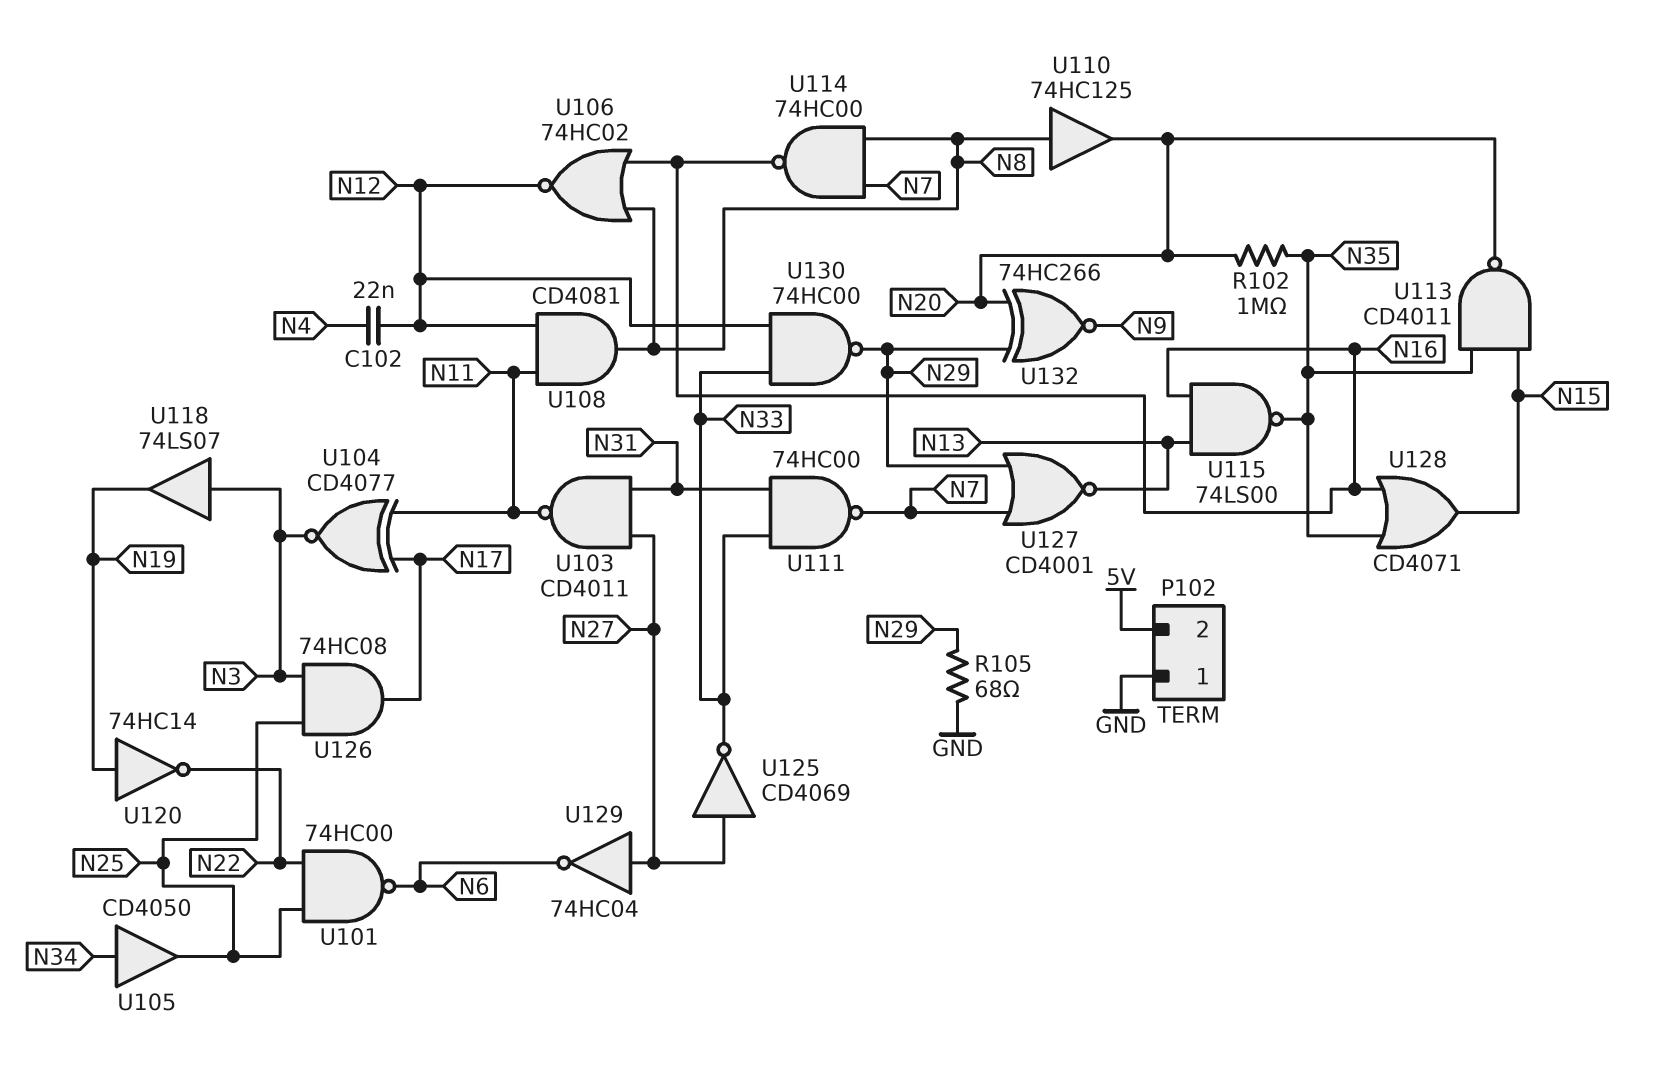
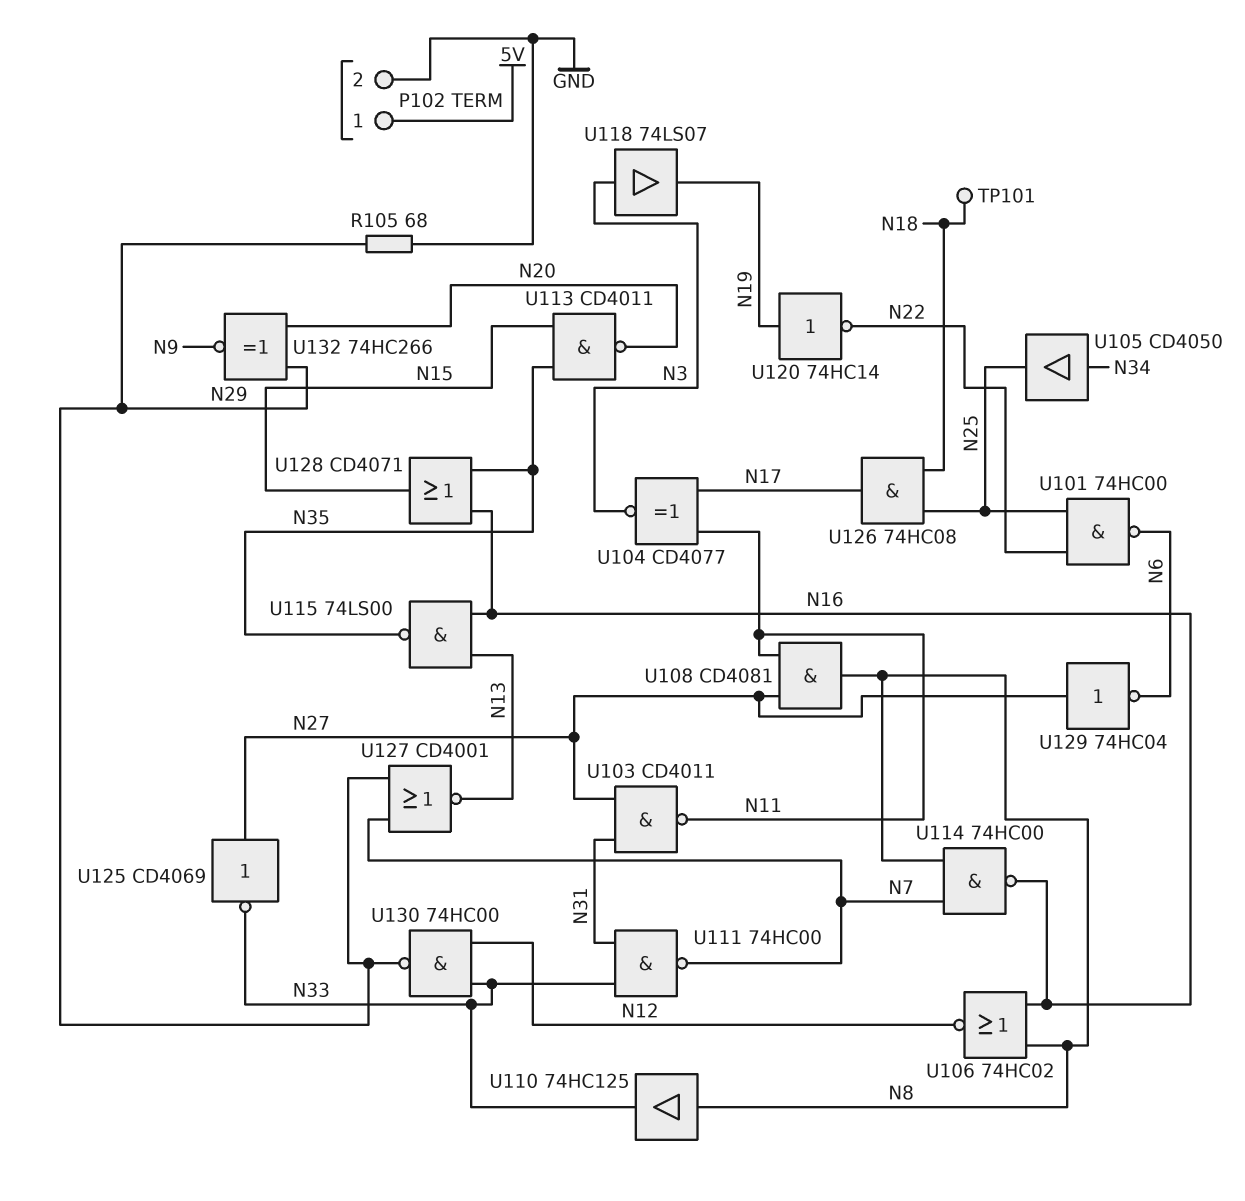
C102: 22nF (N4, N12) -> none
P102 pin 1: GND -> 5V
P102 pin 2: 5V -> GND
R102: 1M (N20, N35) -> none
TP101: none -> test point (N18)
U108: AND CD4081 (in N11, in N12, out N8) -> AND CD4081 (in N11, in N27, out N8)
U110: buffer 74HC125 (in N8, out N20) -> buffer 74HC125 (in N8, out N33)
U126: AND 74HC08 (in N3, in N25, out N17) -> AND 74HC08 (in N18, in N25, out N17)

